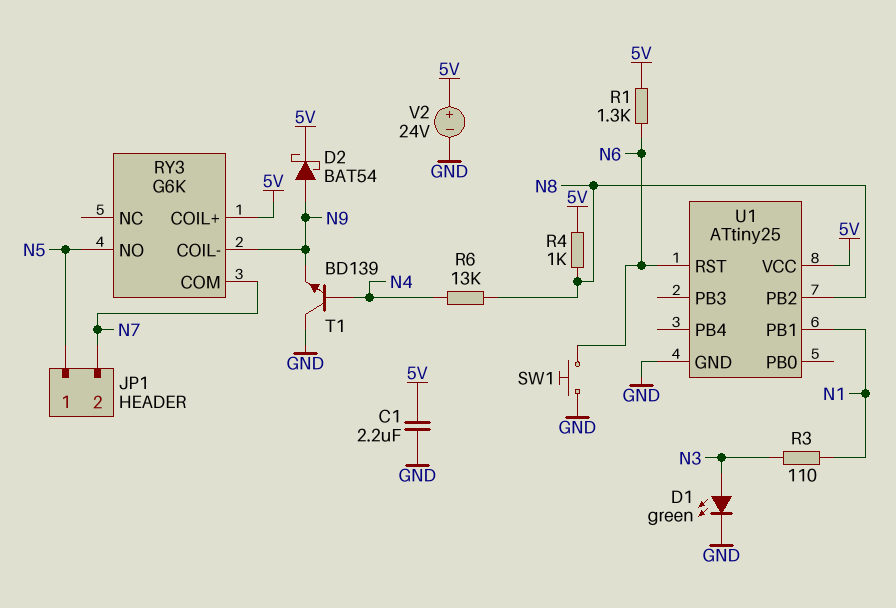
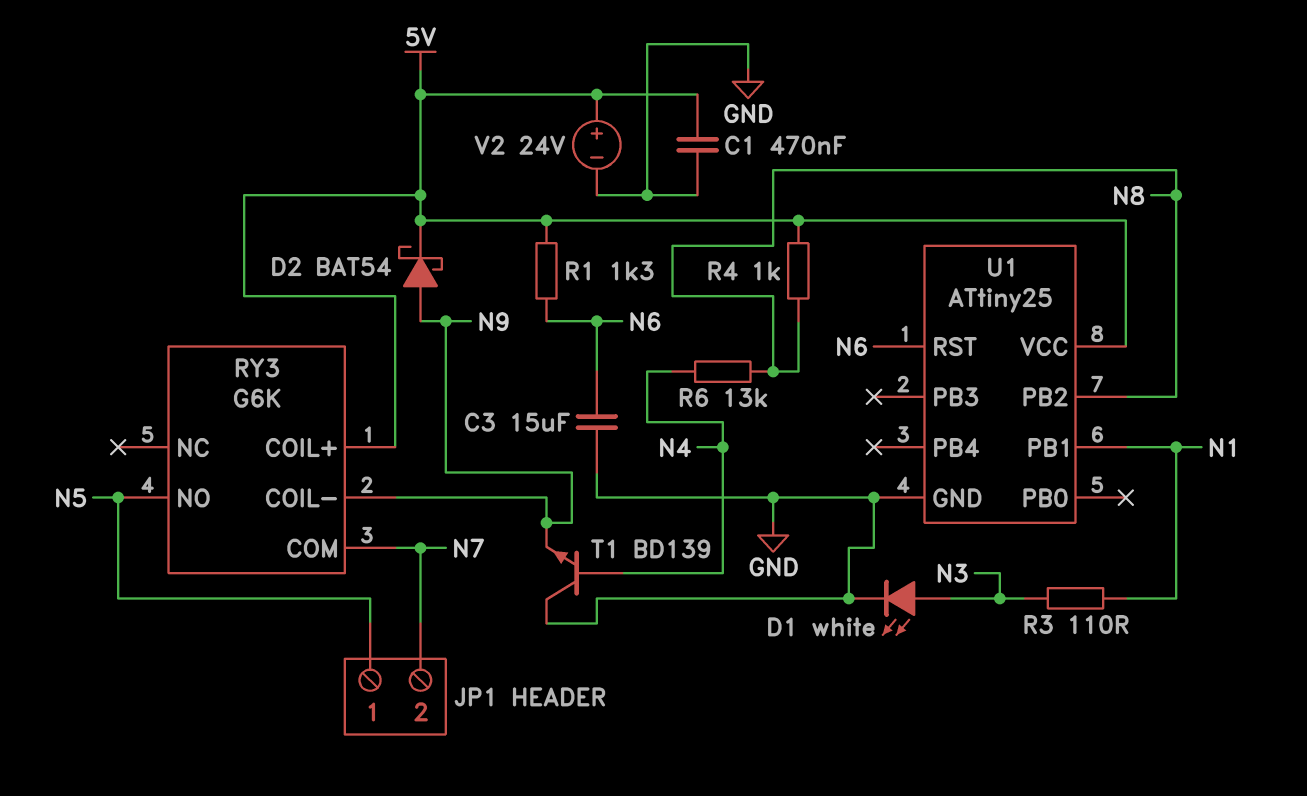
C1: 2.2uF (5V, GND) -> 470nF (5V, GND)
C3: none -> 15uF (GND, N6)
D1: LED green (A N3, K GND) -> LED white (A N3, K GND)
SW1: button (GND, N6) -> none

